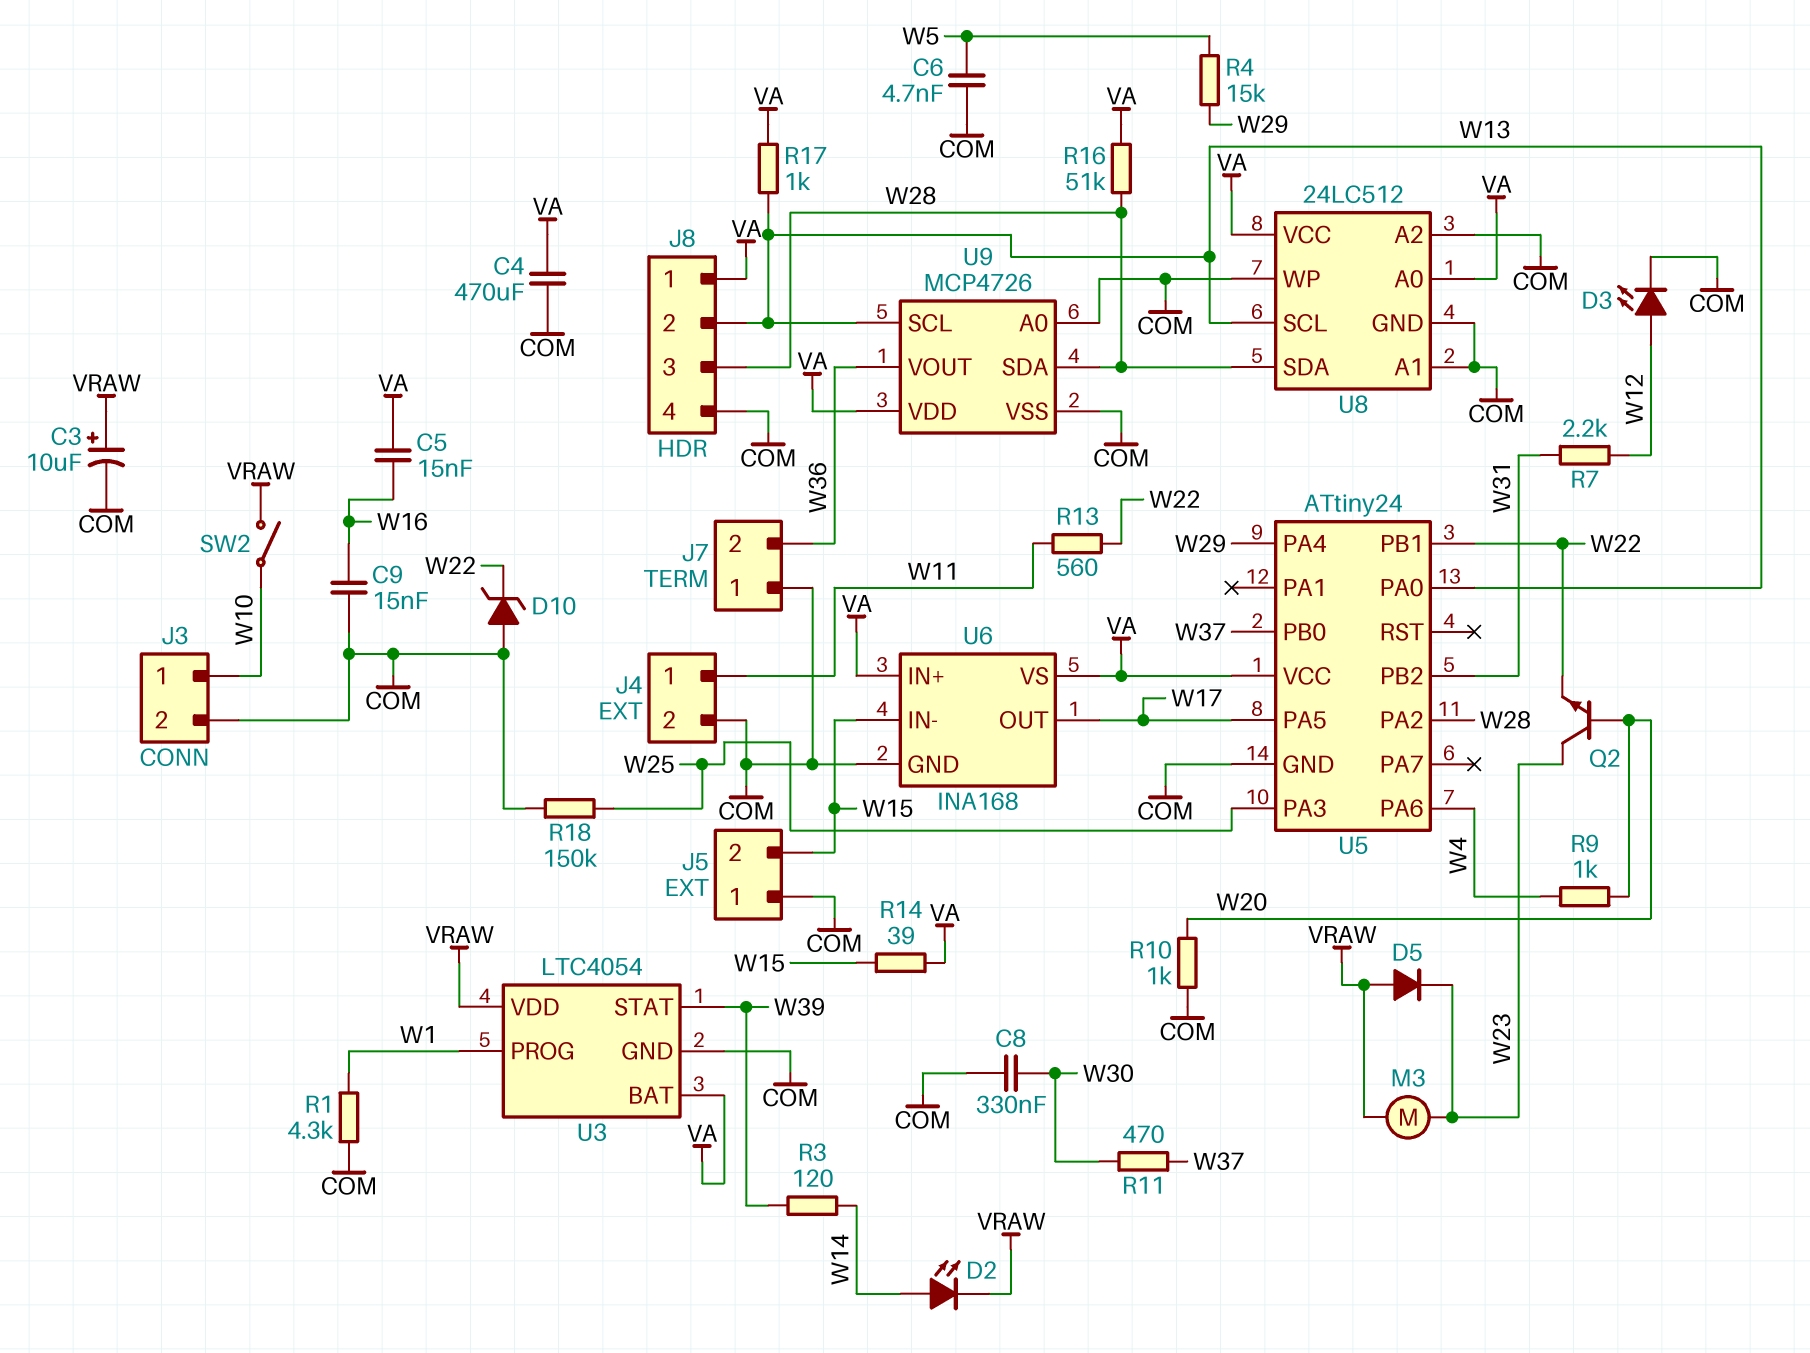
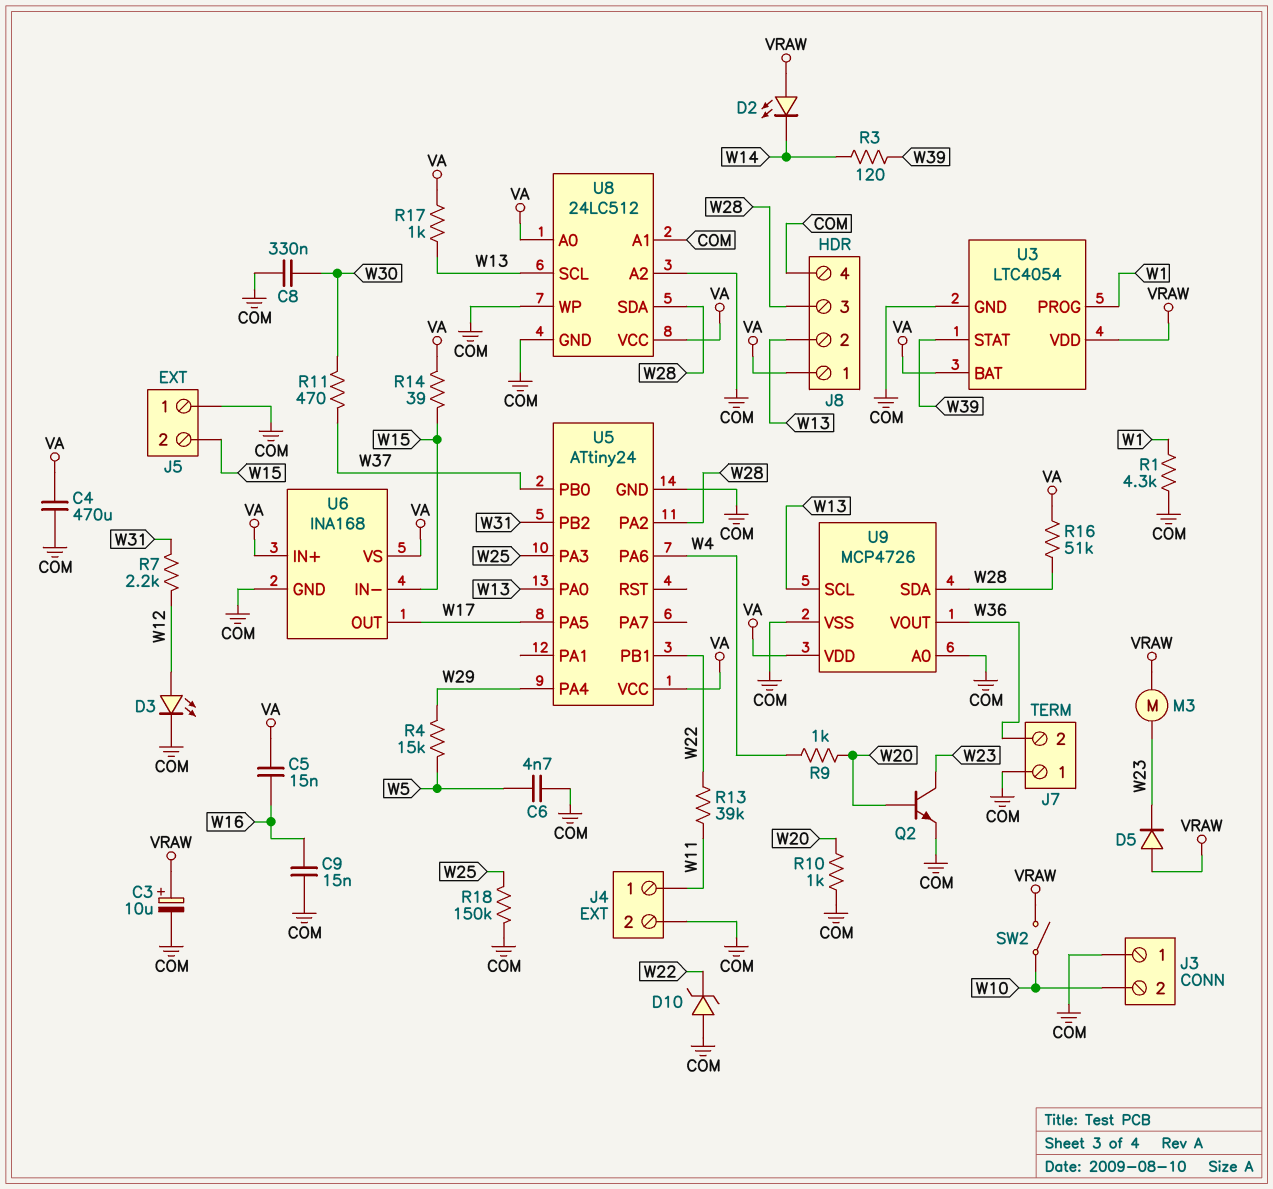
D2: LED (A W14, K VRAW) -> LED (A VRAW, K W14)
J3 pin 1: W10 -> COM
J3 pin 2: COM -> W10
Q2: NPN (B W20, C W23, E W22) -> NPN (B W20, C W23, E COM)
R13: 560 (W11, W22) -> 39k (W11, W22)

